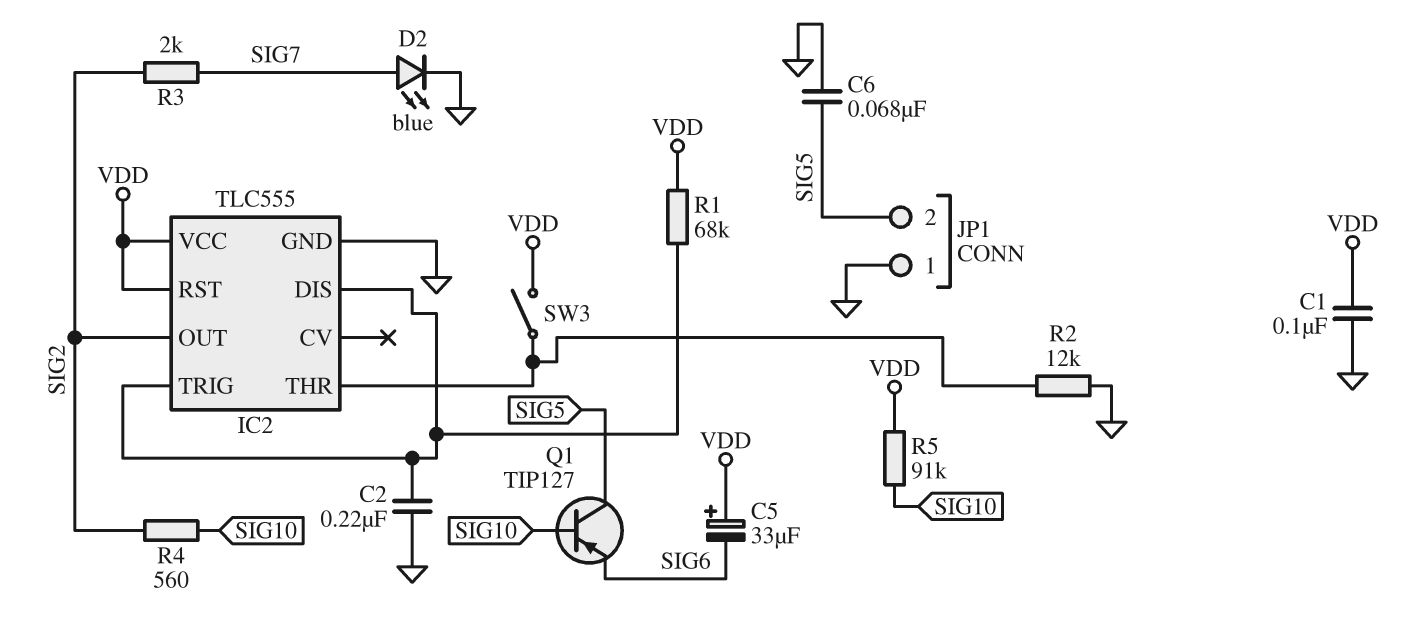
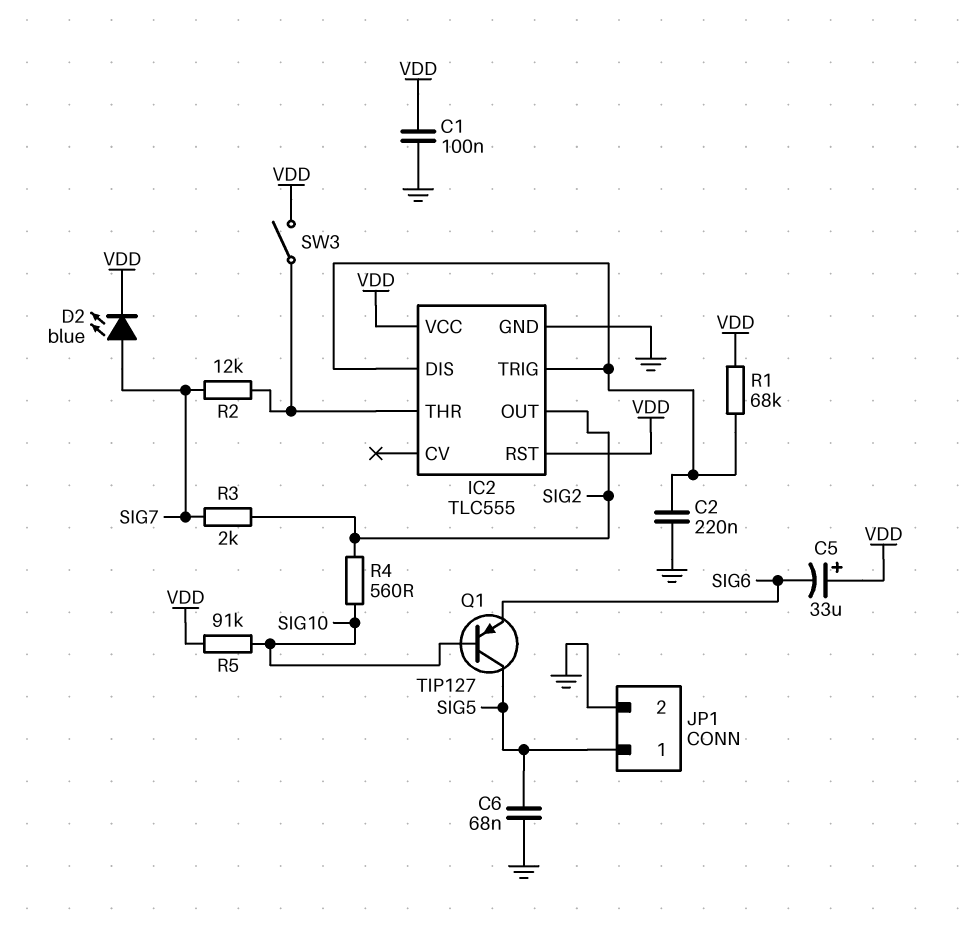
D2: LED blue (A SIG7, K GND) -> LED blue (A SIG7, K VDD)
JP1 pin 1: GND -> SIG5
JP1 pin 2: SIG5 -> GND
R2: 12k (GND, IC2/THR) -> 12k (IC2/THR, SIG7)

